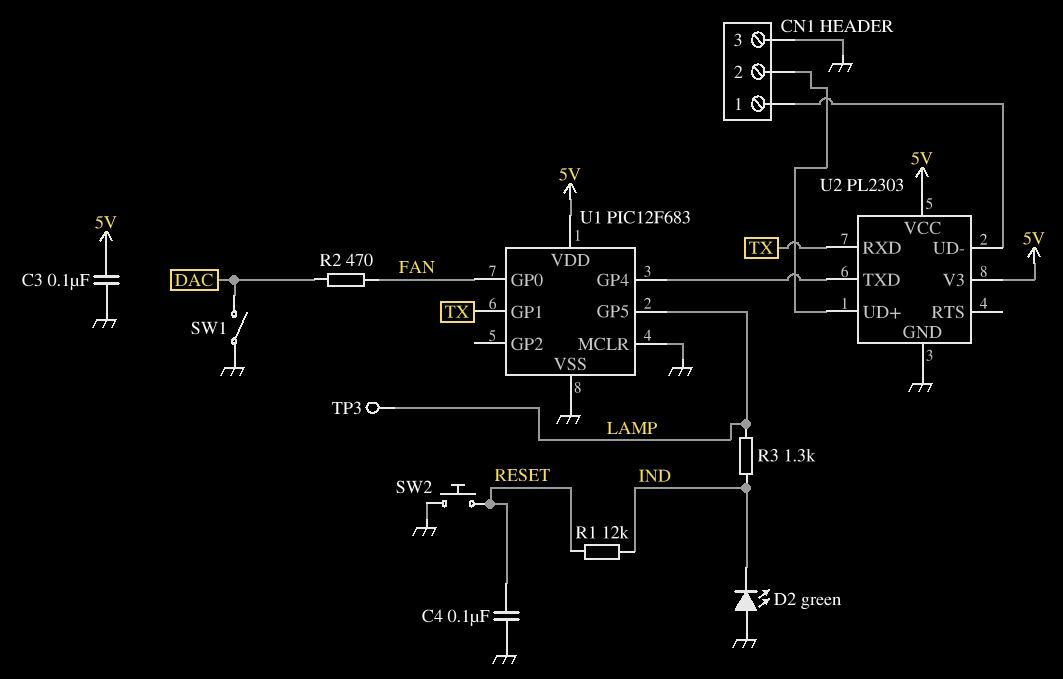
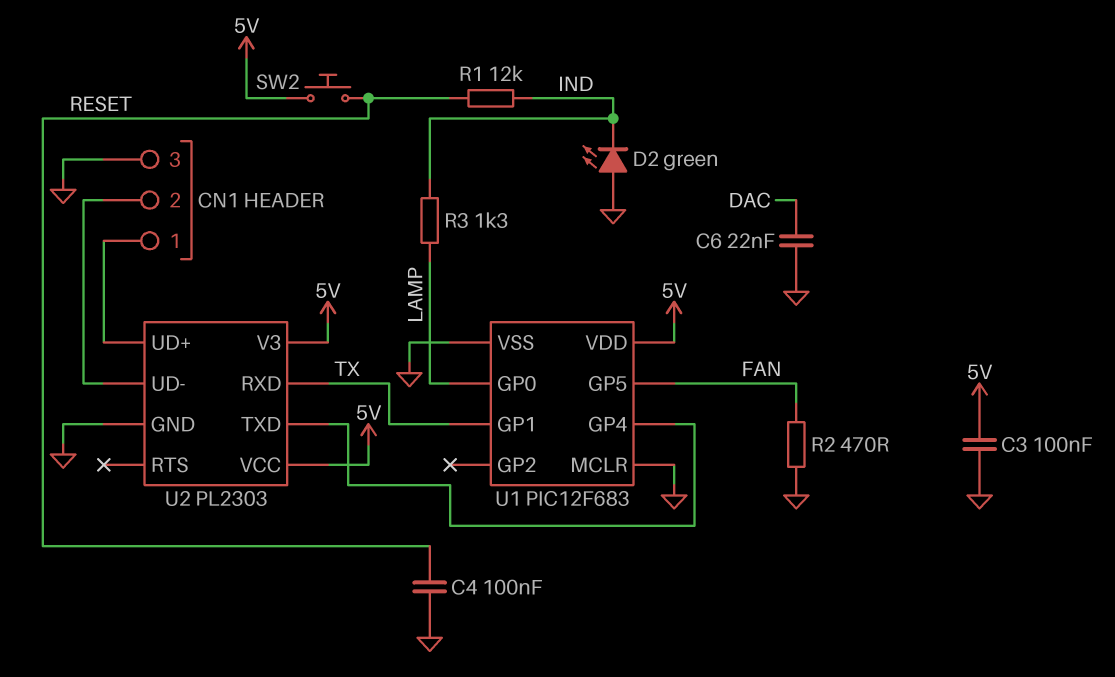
C6: none -> 22nF (DAC, GND)
R2: 470 (DAC, FAN) -> 470 (FAN, GND)
SW1: switch (DAC, GND) -> none
SW2: button (GND, RESET) -> button (5V, RESET)
TP3: test point (LAMP) -> none
U1 pin GP0: FAN -> LAMP
U1 pin GP5: LAMP -> FAN
U2 pin UD+: CN1/2 -> CN1/1
U2 pin UD-: CN1/1 -> CN1/2

